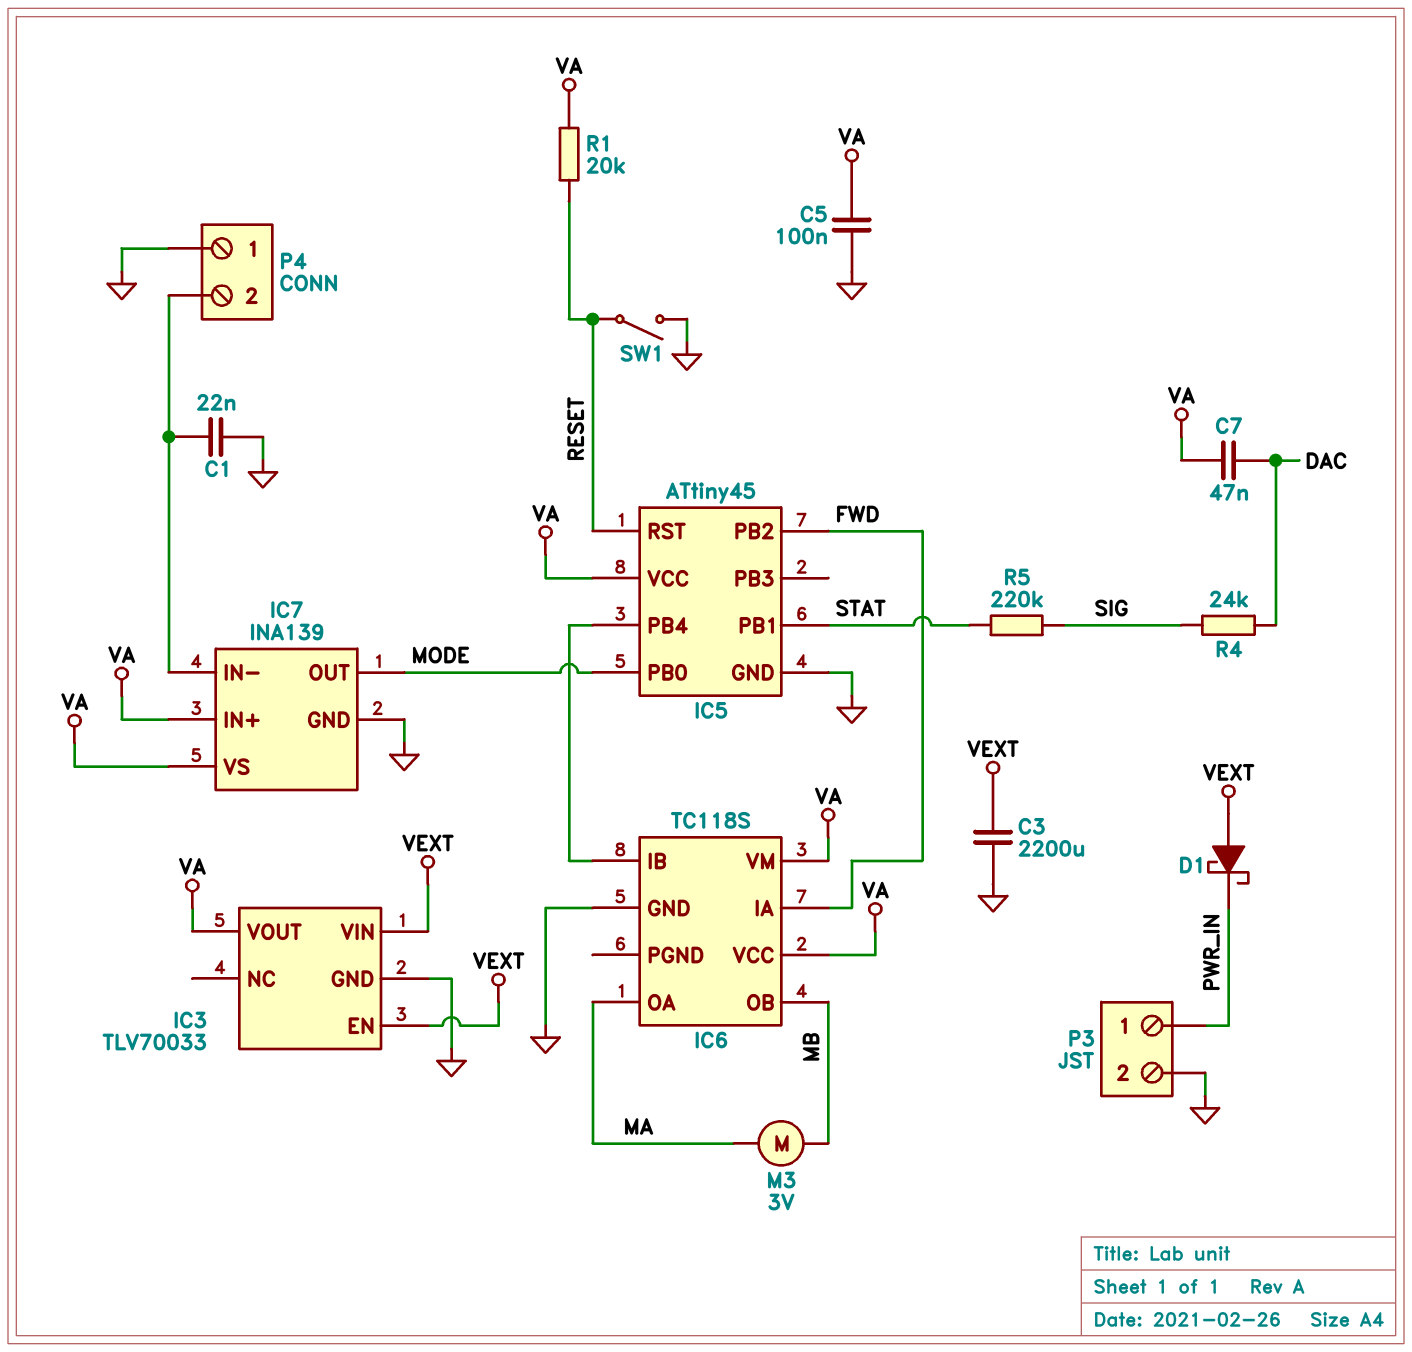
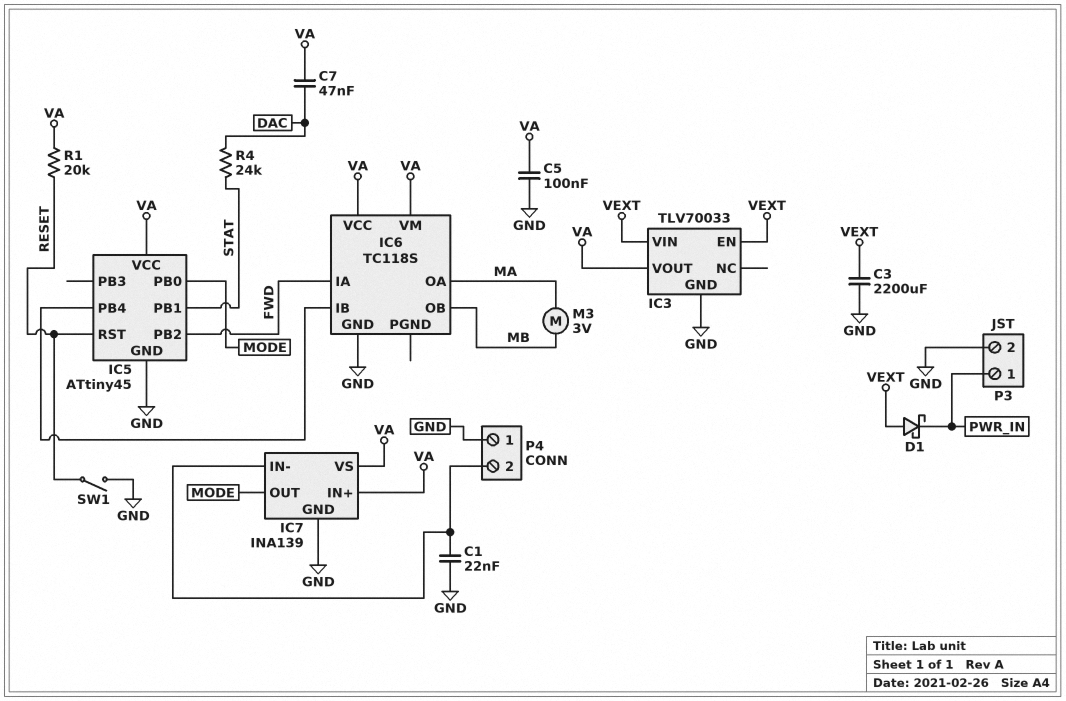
R4: 24k (DAC, SIG) -> 24k (DAC, STAT)
R5: 220k (SIG, STAT) -> none

